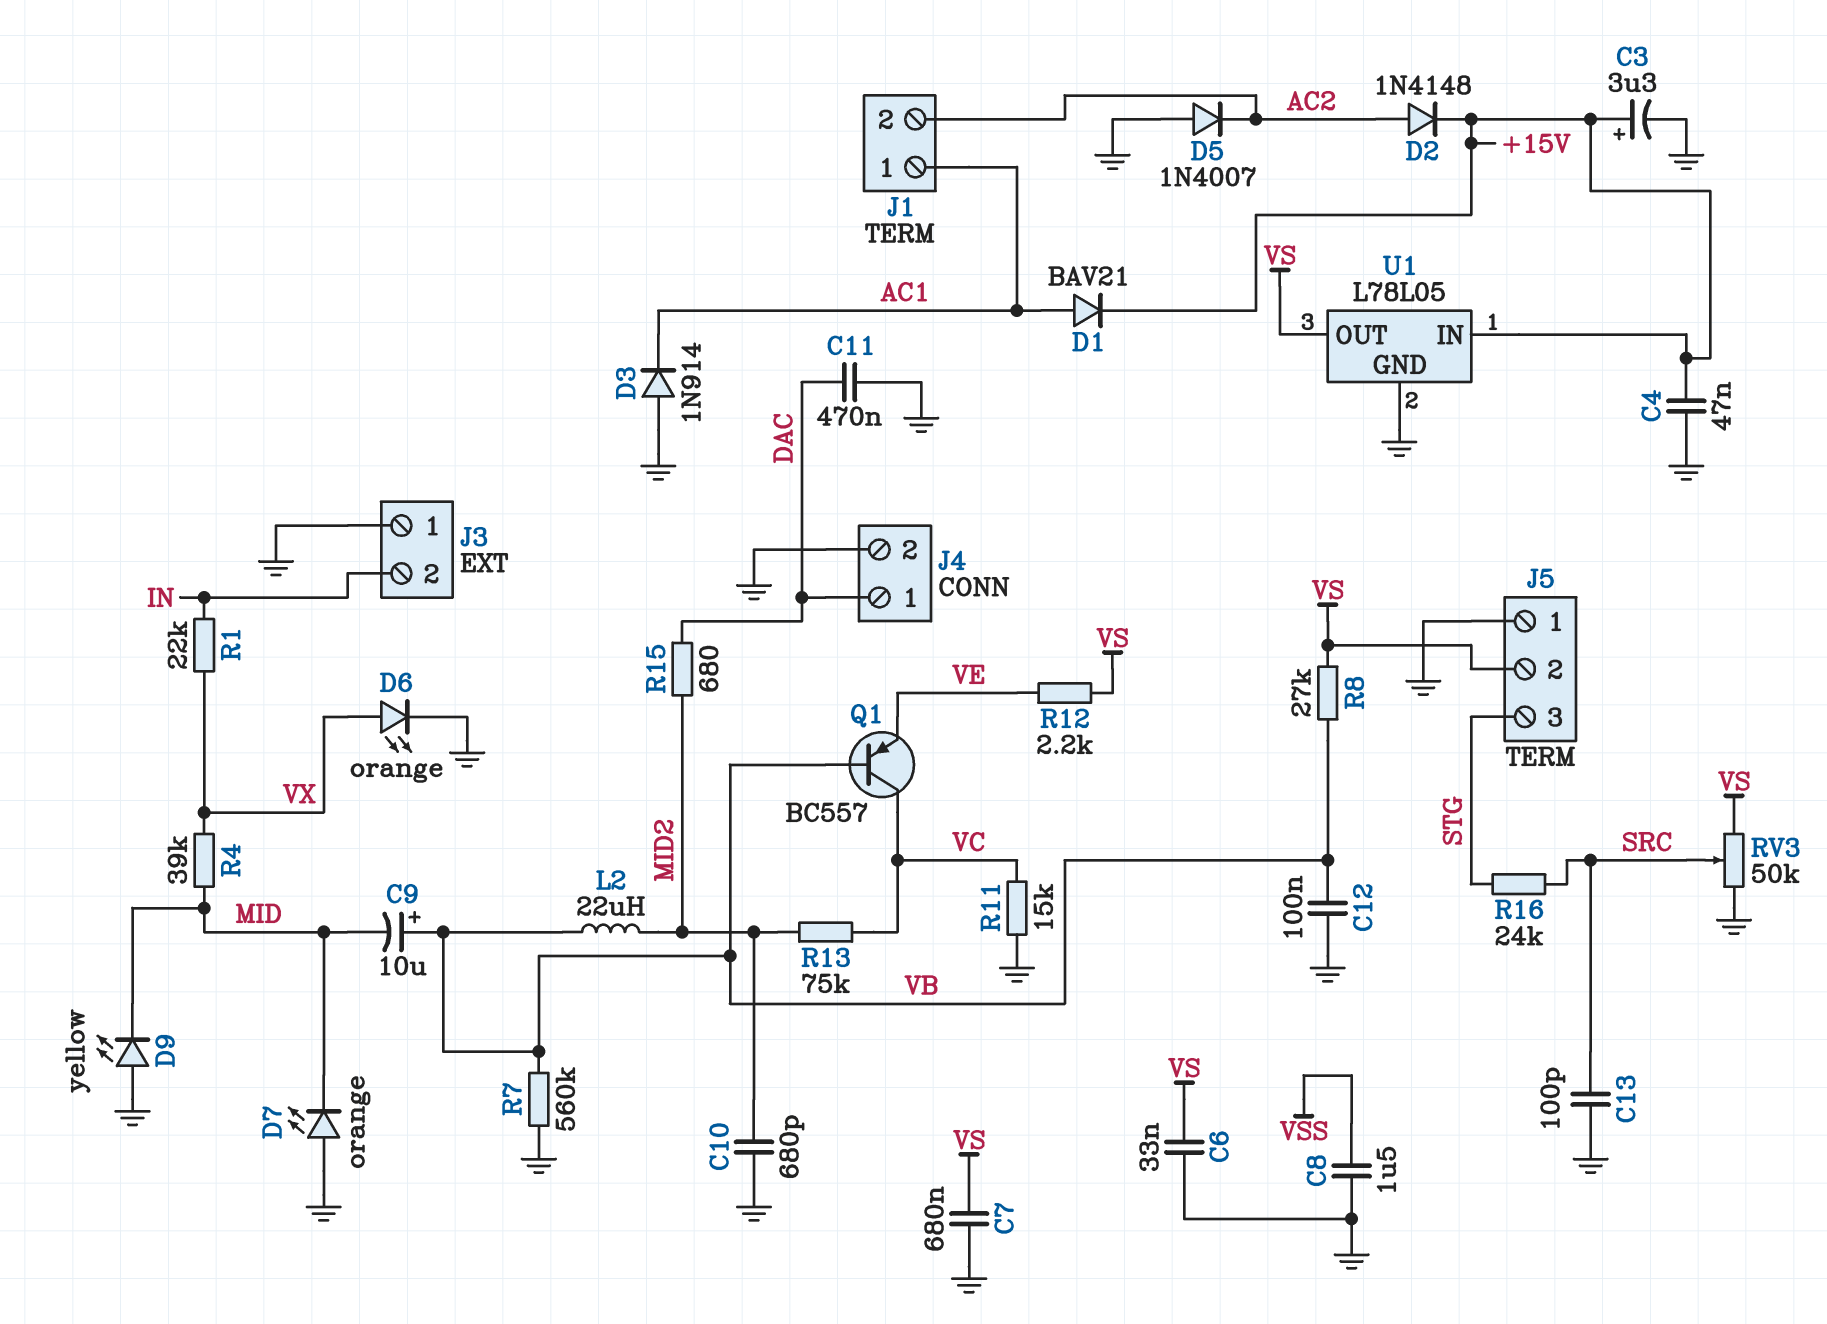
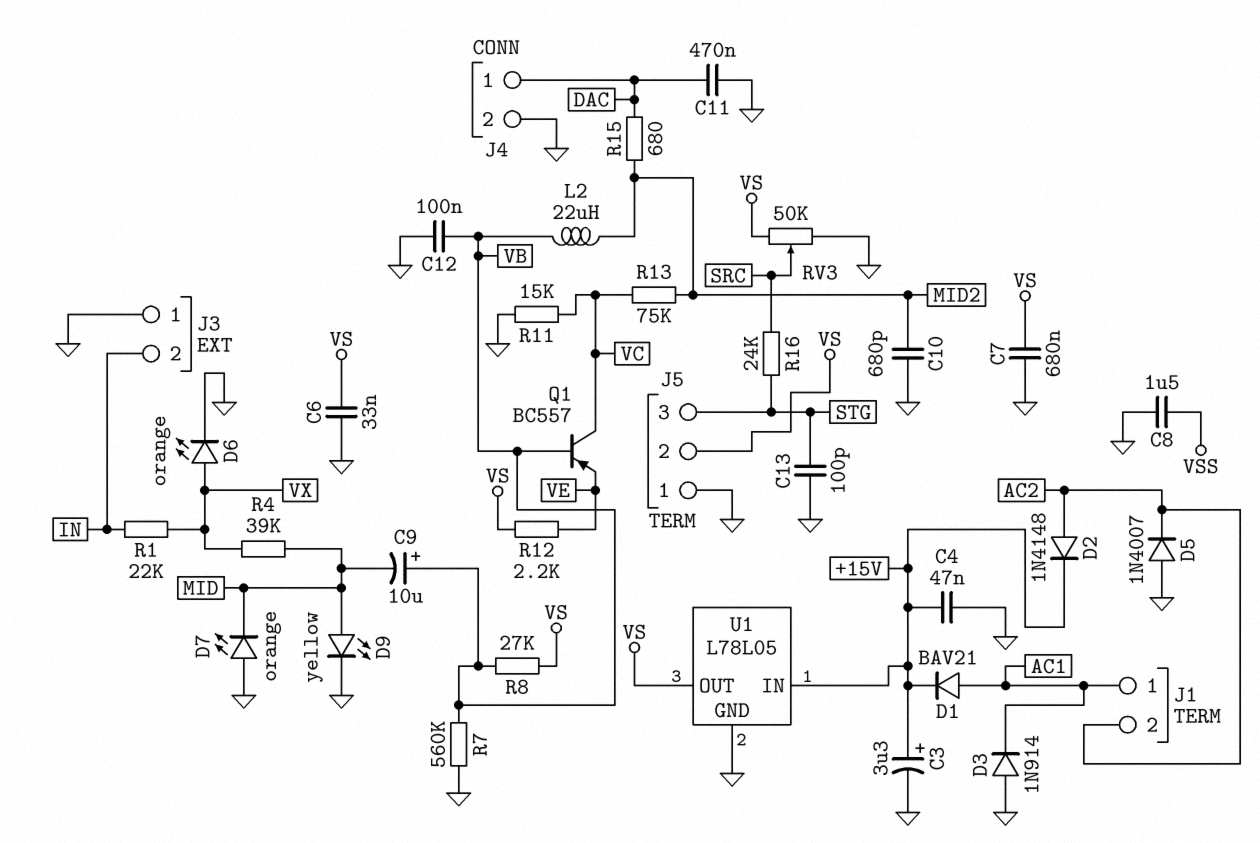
C13: 100pF (GND, SRC) -> 100pF (GND, STG)
D9: LED yellow (A GND, K MID) -> LED yellow (A MID, K GND)

